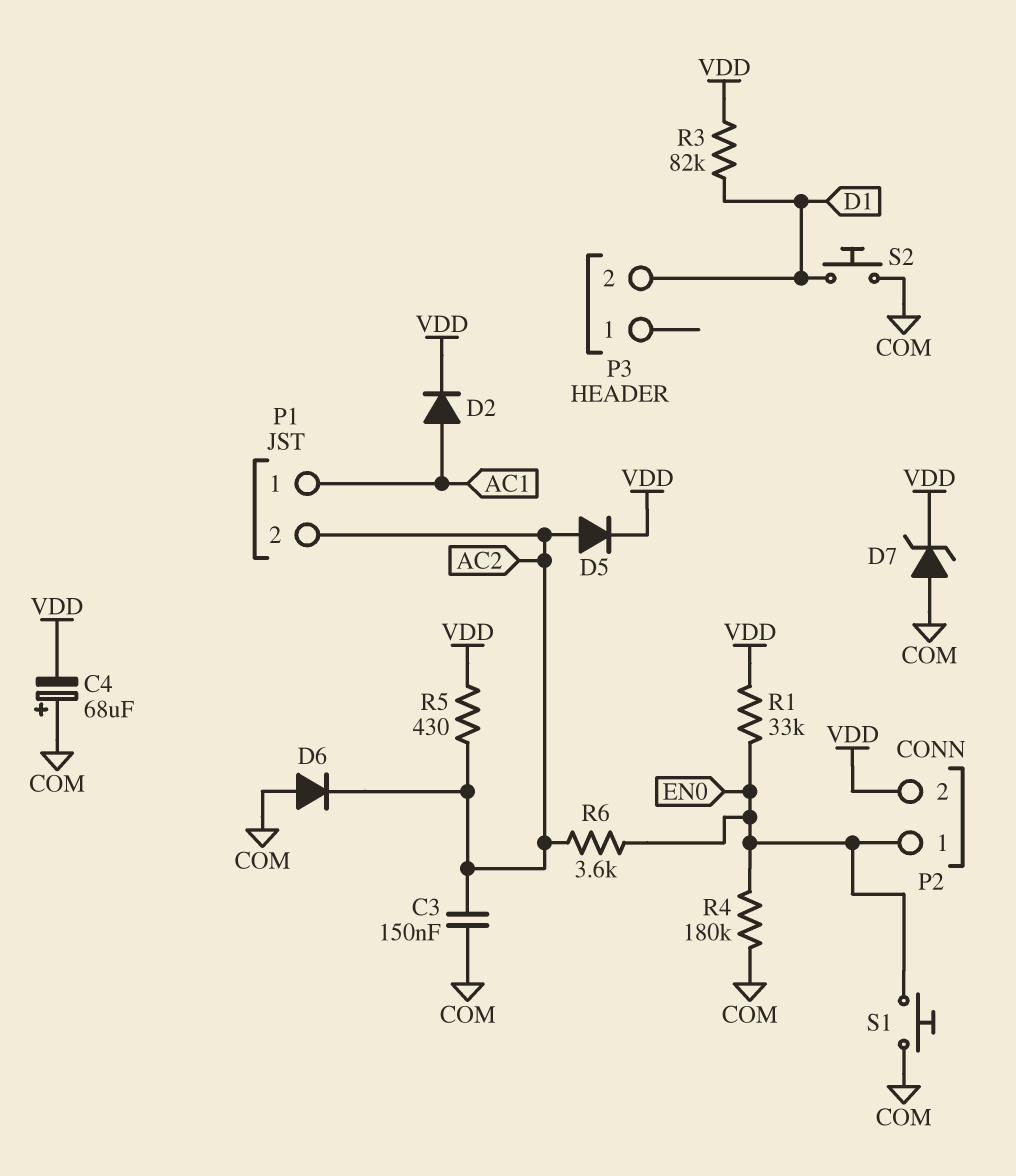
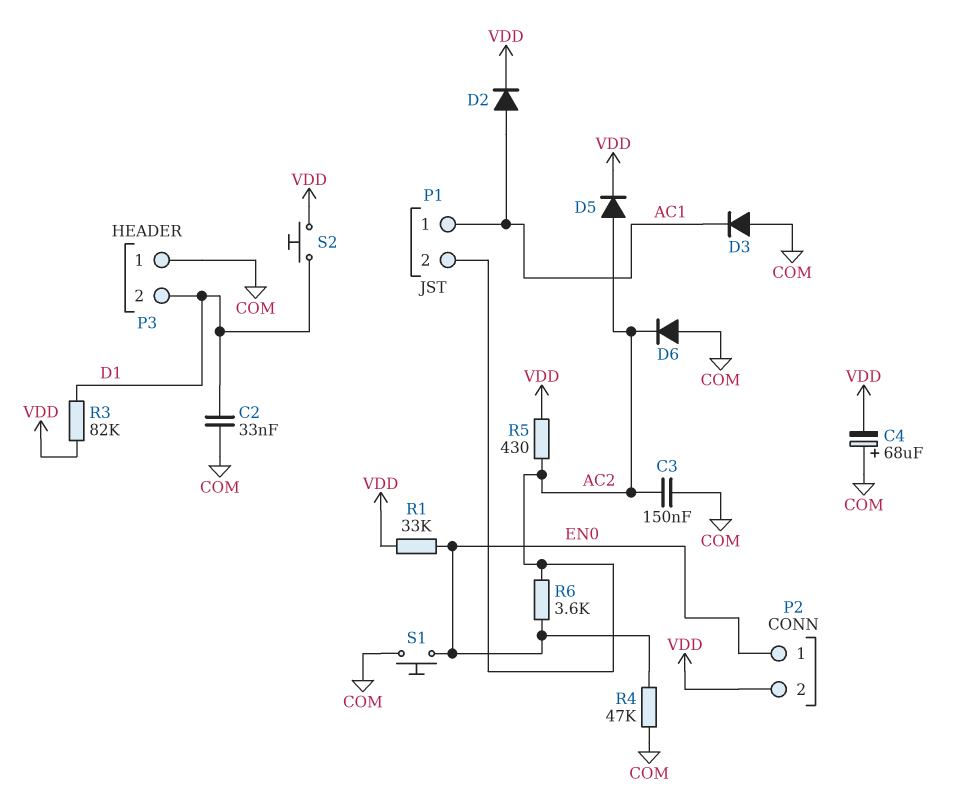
C2: none -> 33nF (COM, D1)
D3: none -> diode (A COM, K AC1)
D7: zener (A COM, K VDD) -> none
P3 pin 1: none -> COM
R4: 180k (COM, EN0) -> 47k (COM, EN0)
S2: button (COM, D1) -> button (D1, VDD)

